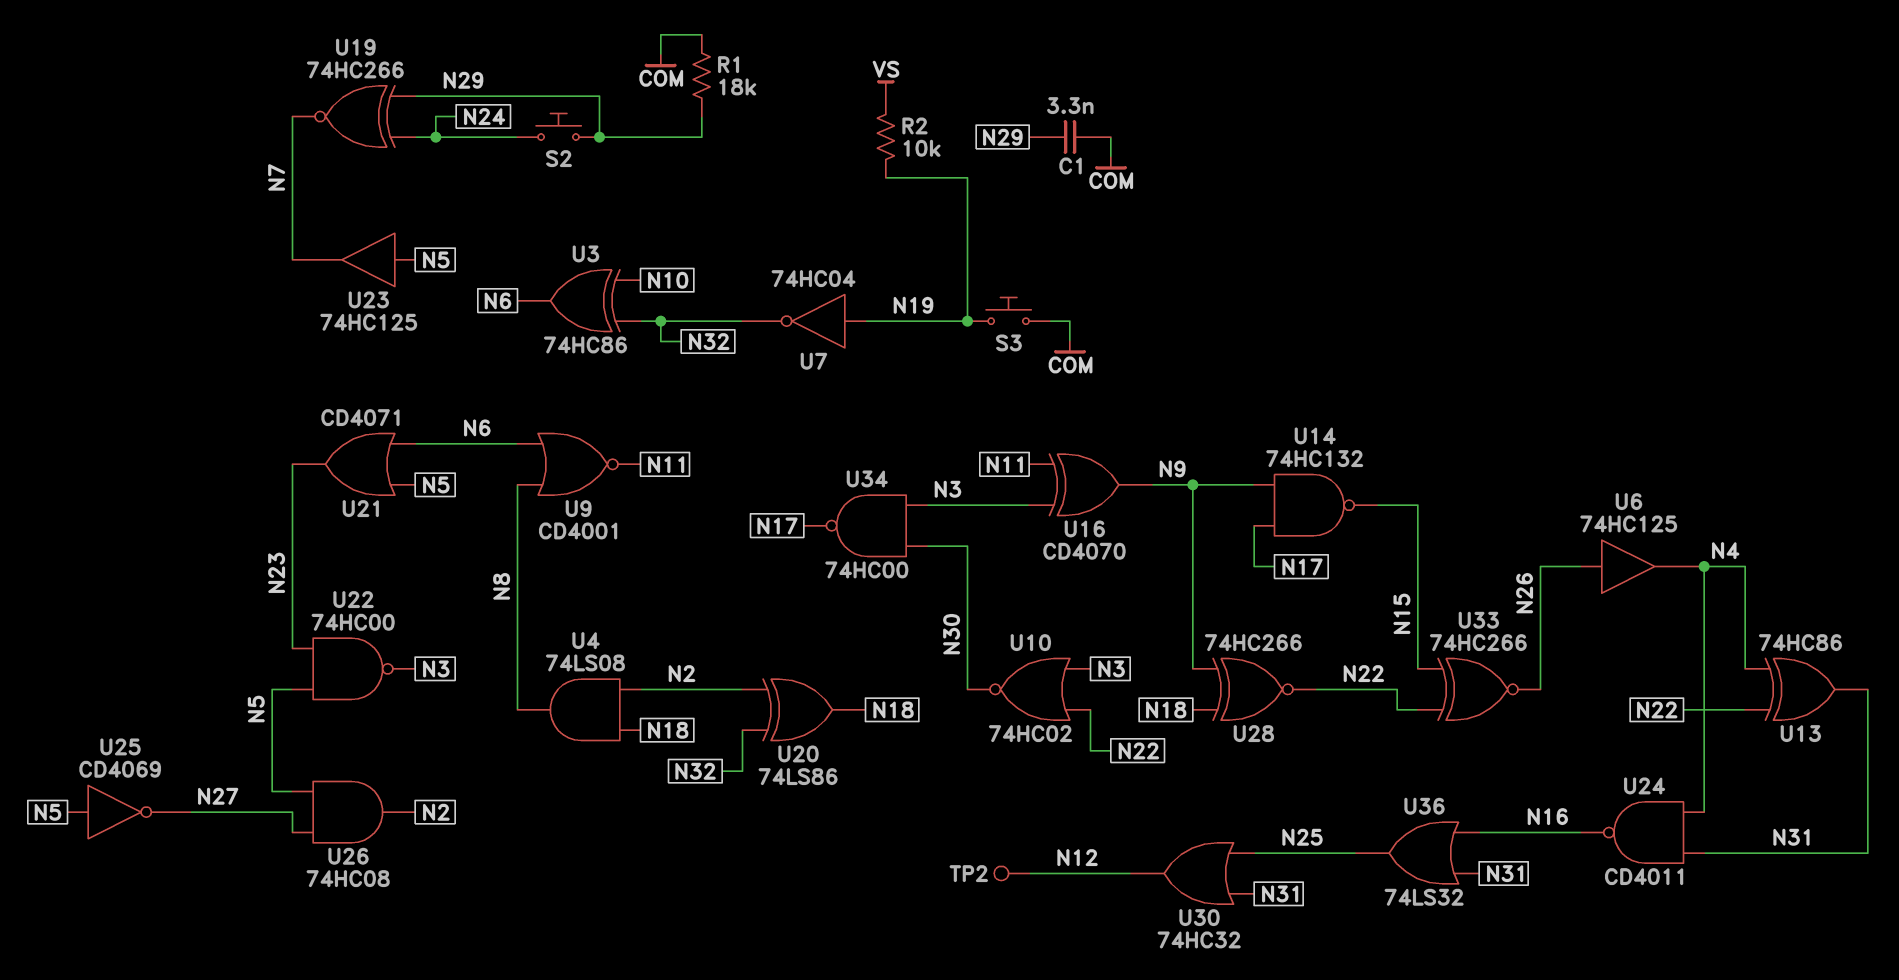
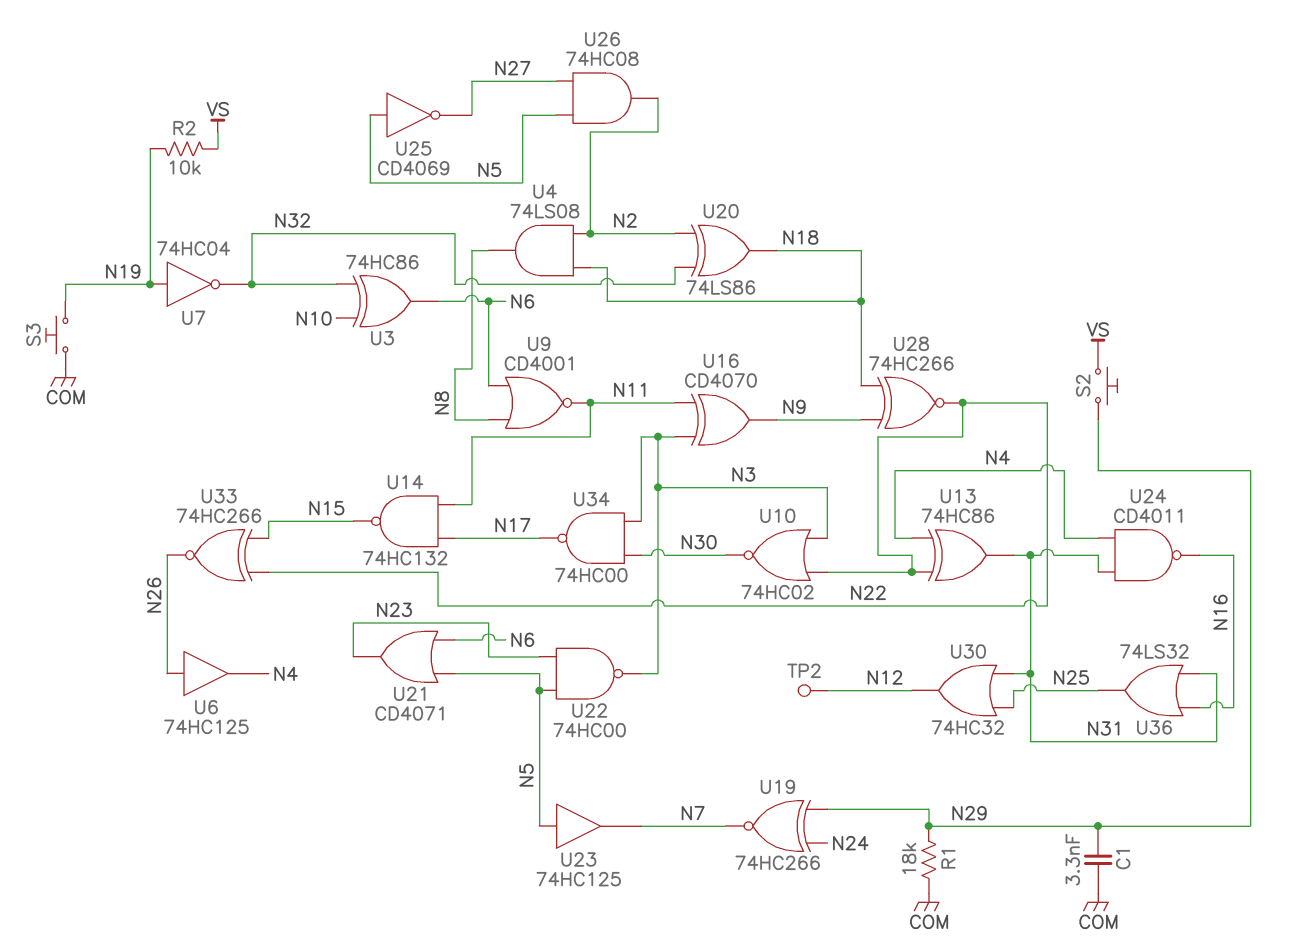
S2: button (N24, N29) -> button (N29, VS)
U14: NAND 74HC132 (in N9, in N17, out N15) -> NAND 74HC132 (in N11, in N17, out N15)

